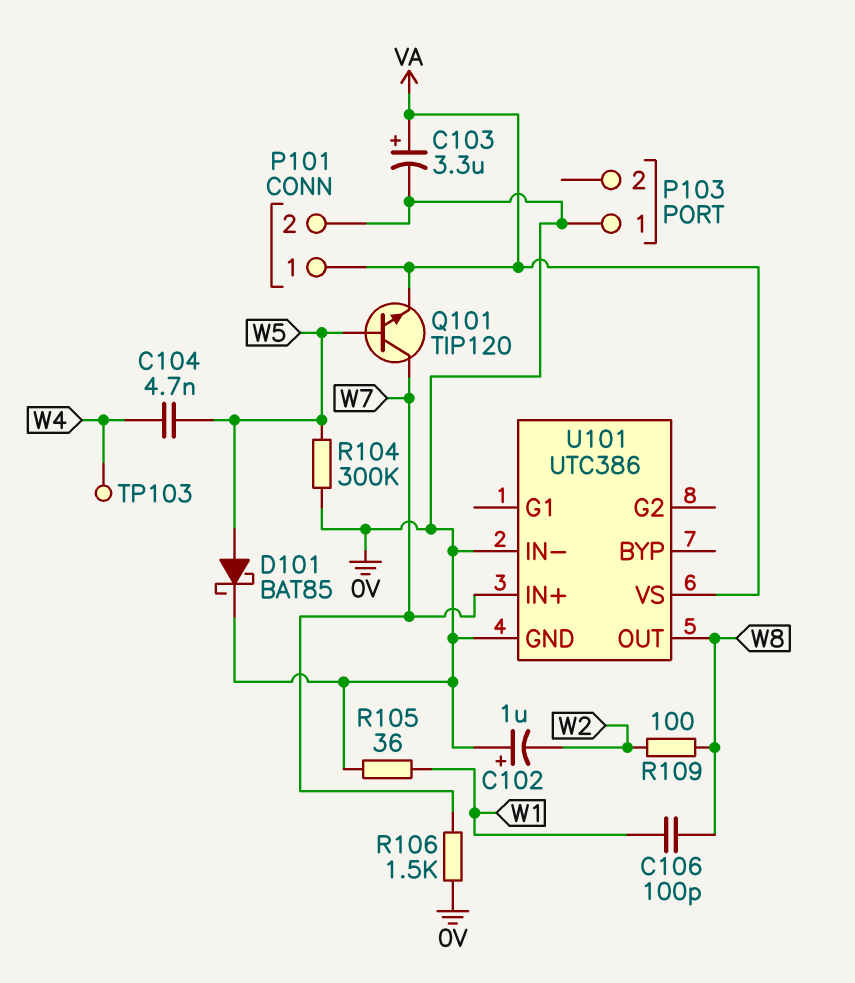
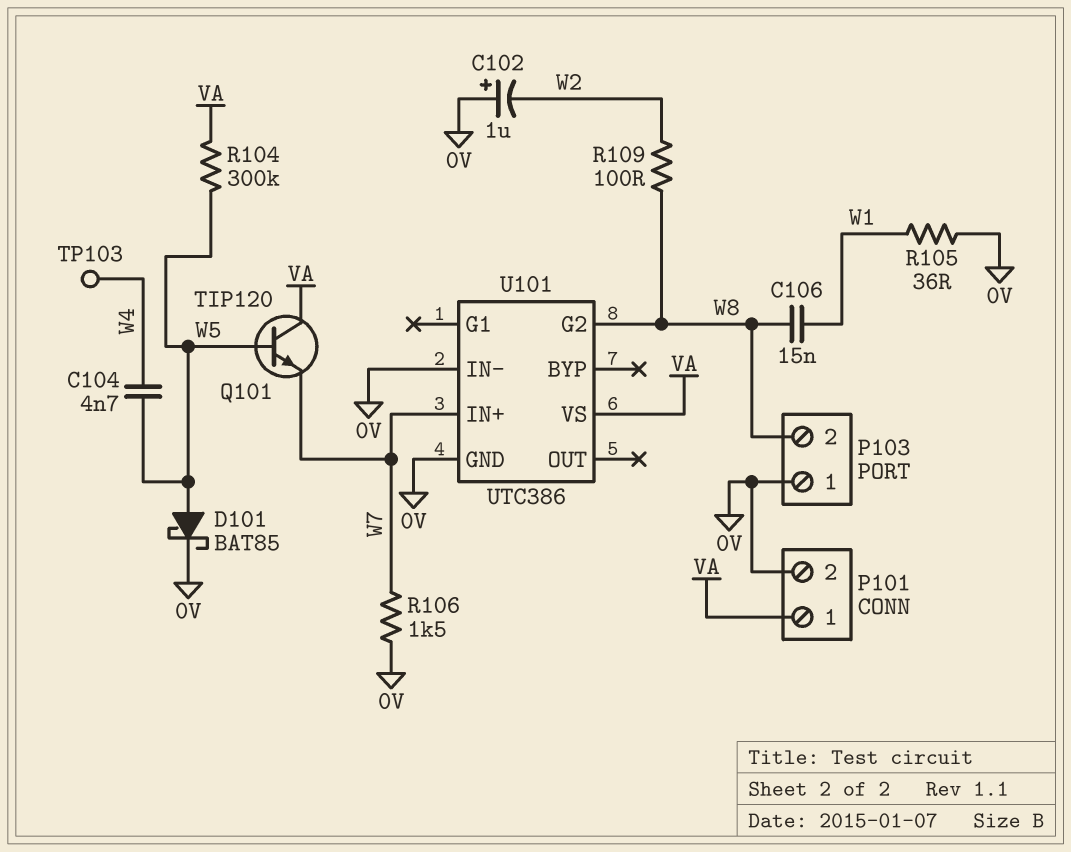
C103: 3.3uF (plus VA, minus 0V) -> none
C106: 100pF (W1, W8) -> 15nF (W1, W8)
P103 pin 2: none -> W8
Q101: NPN TIP120 (B W5, C W7, E VA) -> NPN TIP120 (B W5, C VA, E W7)
R104: 300k (0V, W5) -> 300k (VA, W5)
U101 pin G2: none -> W8
U101 pin OUT: W8 -> none

